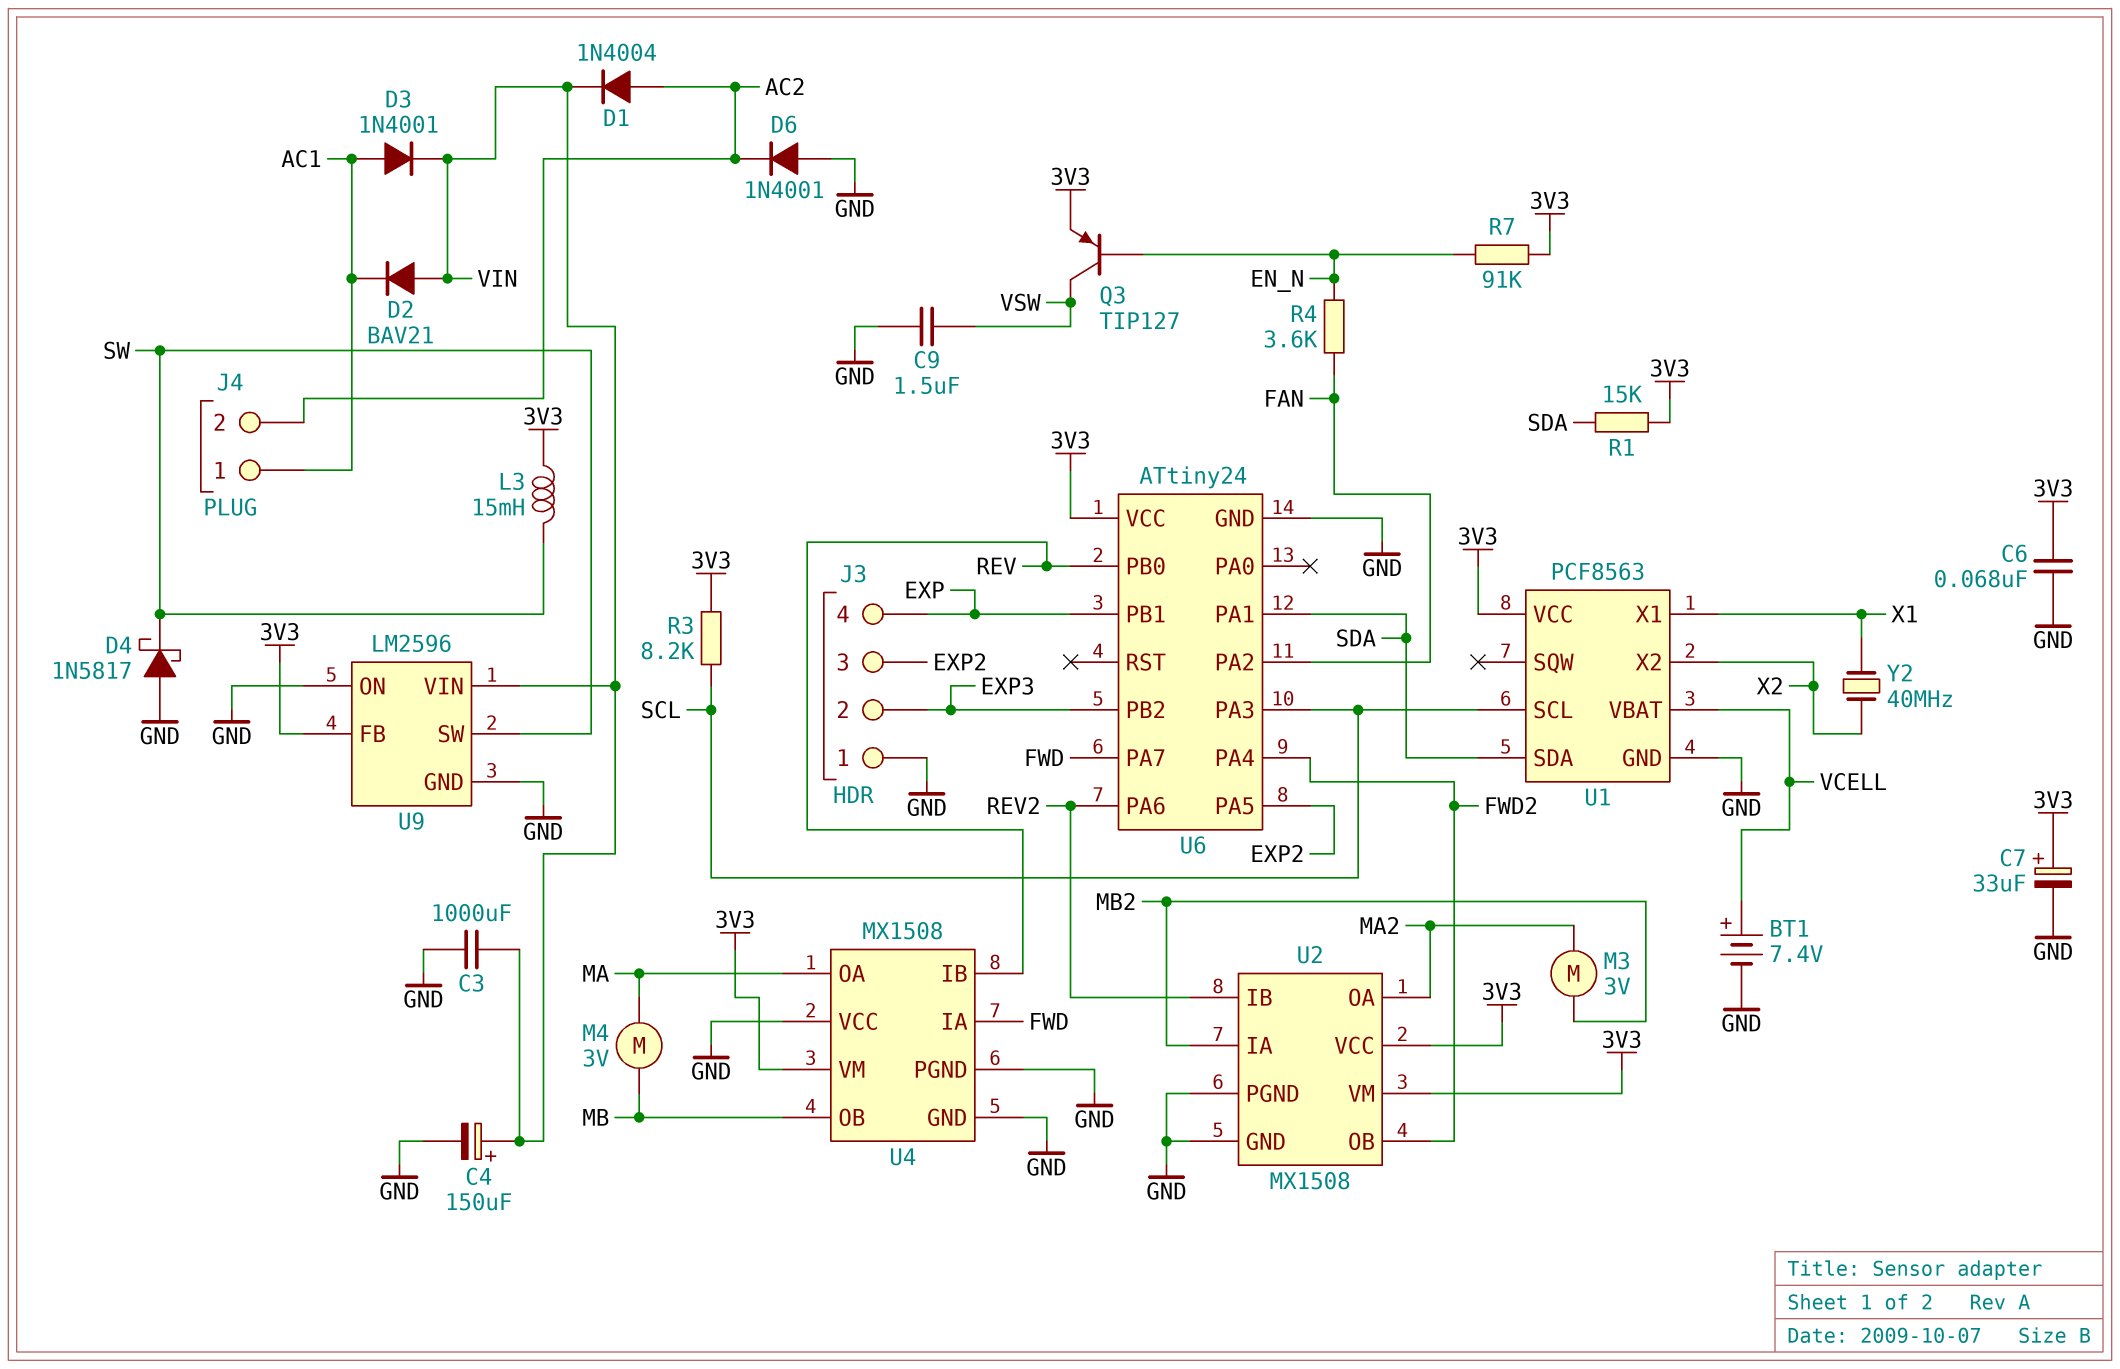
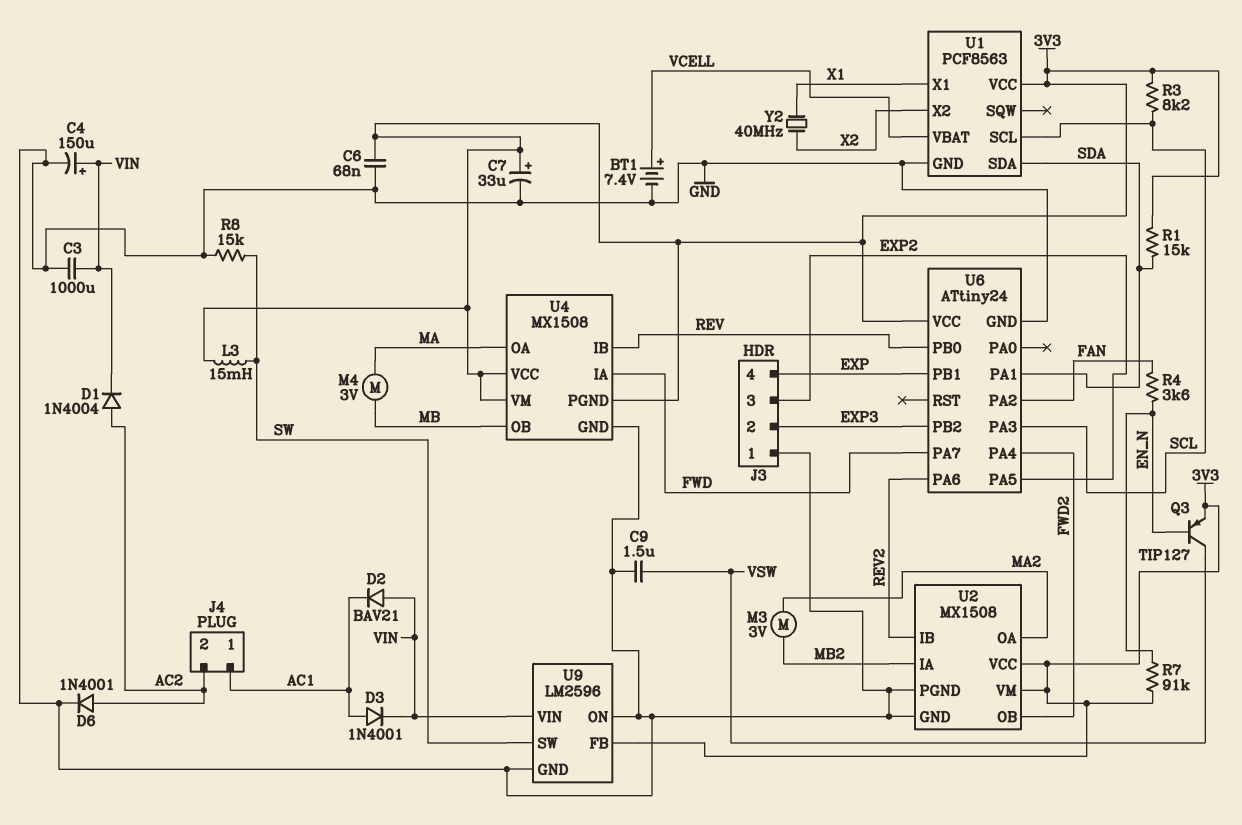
D4: schottky 1N5817 (A GND, K SW) -> none
D6: diode 1N4001 (A GND, K AC2) -> diode 1N4001 (A AC2, K GND)
R8: none -> 15k (GND, SW)
U4 pin PGND: GND -> 3V3
U4 pin VCC: GND -> 3V3

